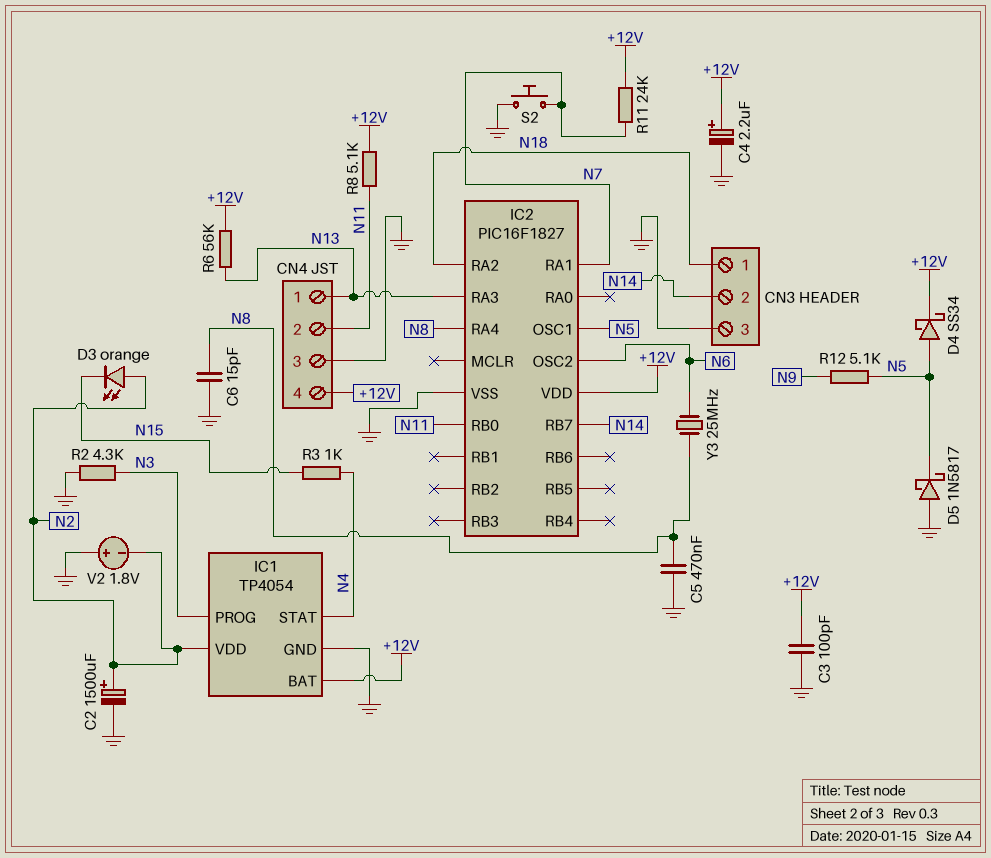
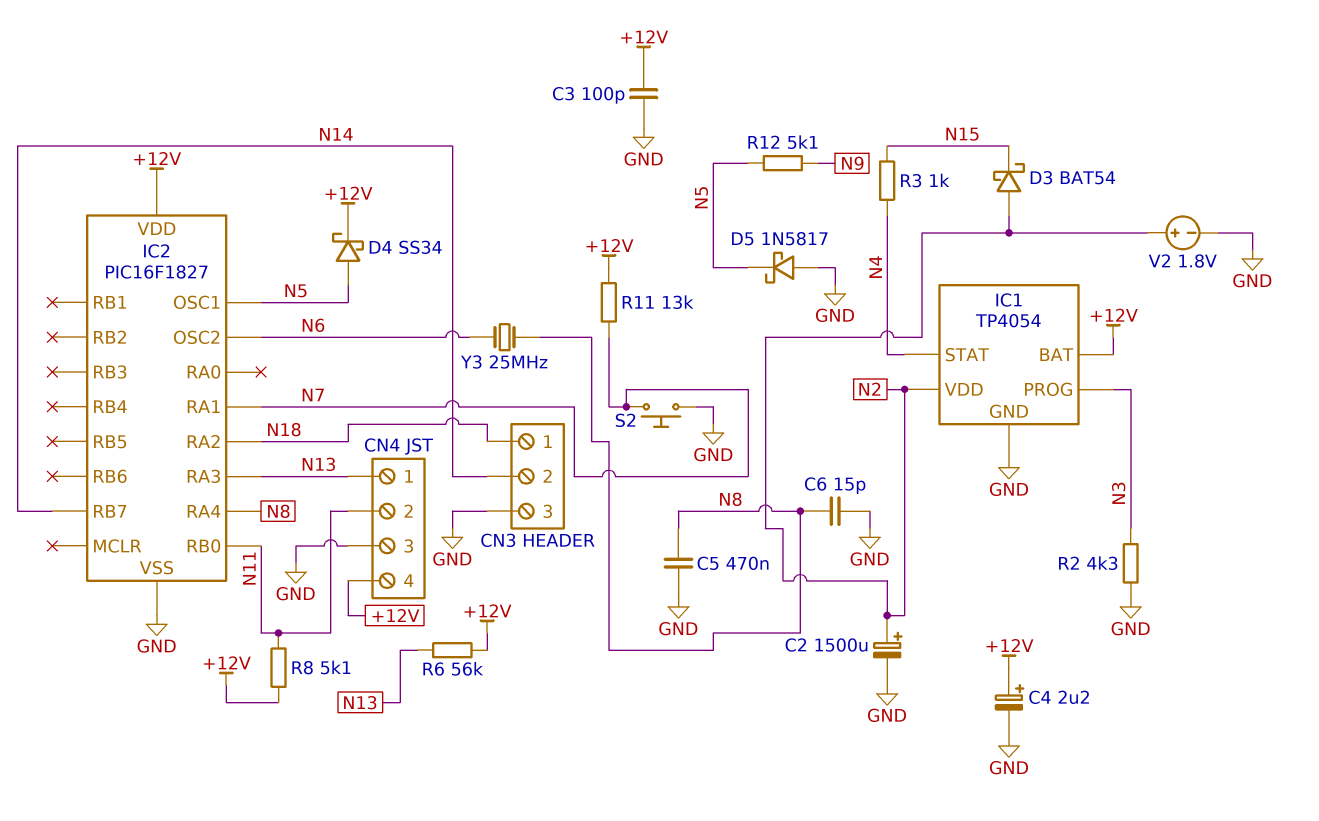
D3: LED orange (A N2, K N15) -> schottky BAT54 (A N2, K N15)
R11: 24k (+12V, N7) -> 13k (+12V, N7)
V2: 1.8V (plus GND, minus N2) -> 1.8V (plus N2, minus GND)

